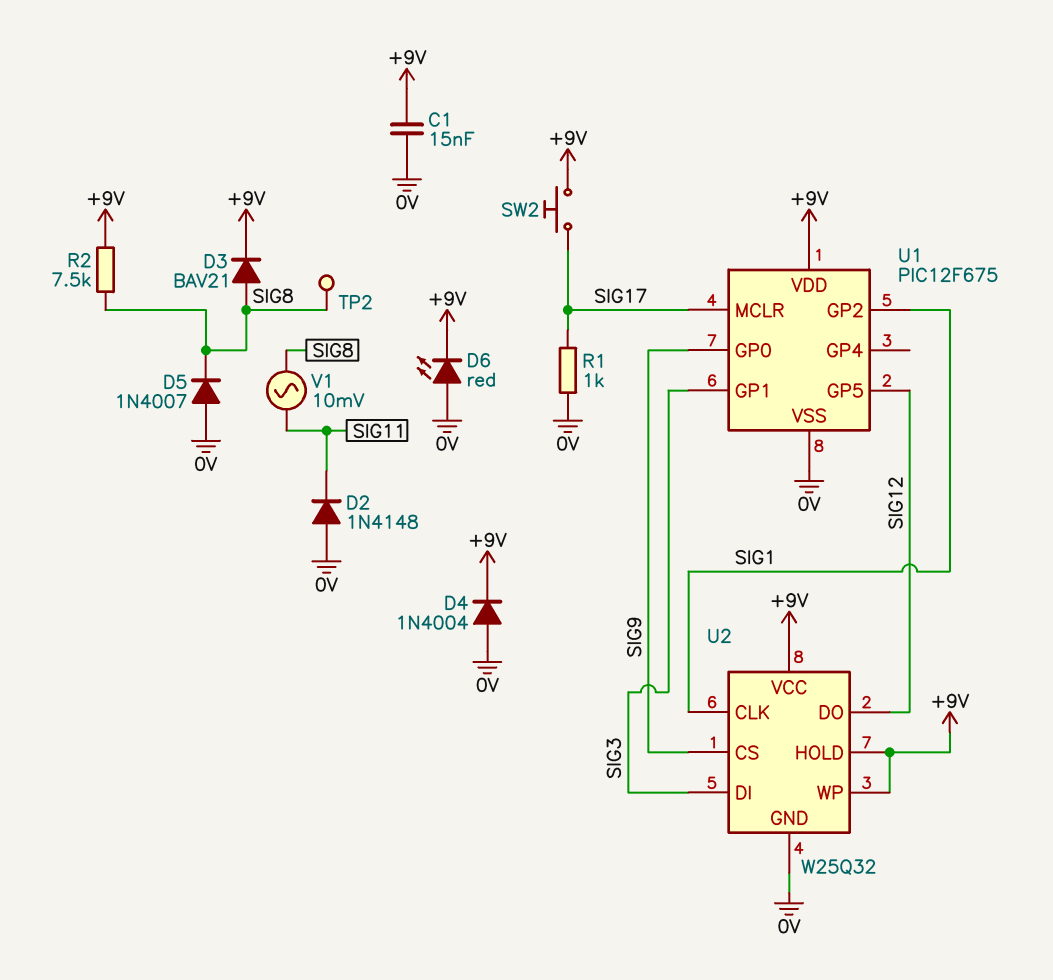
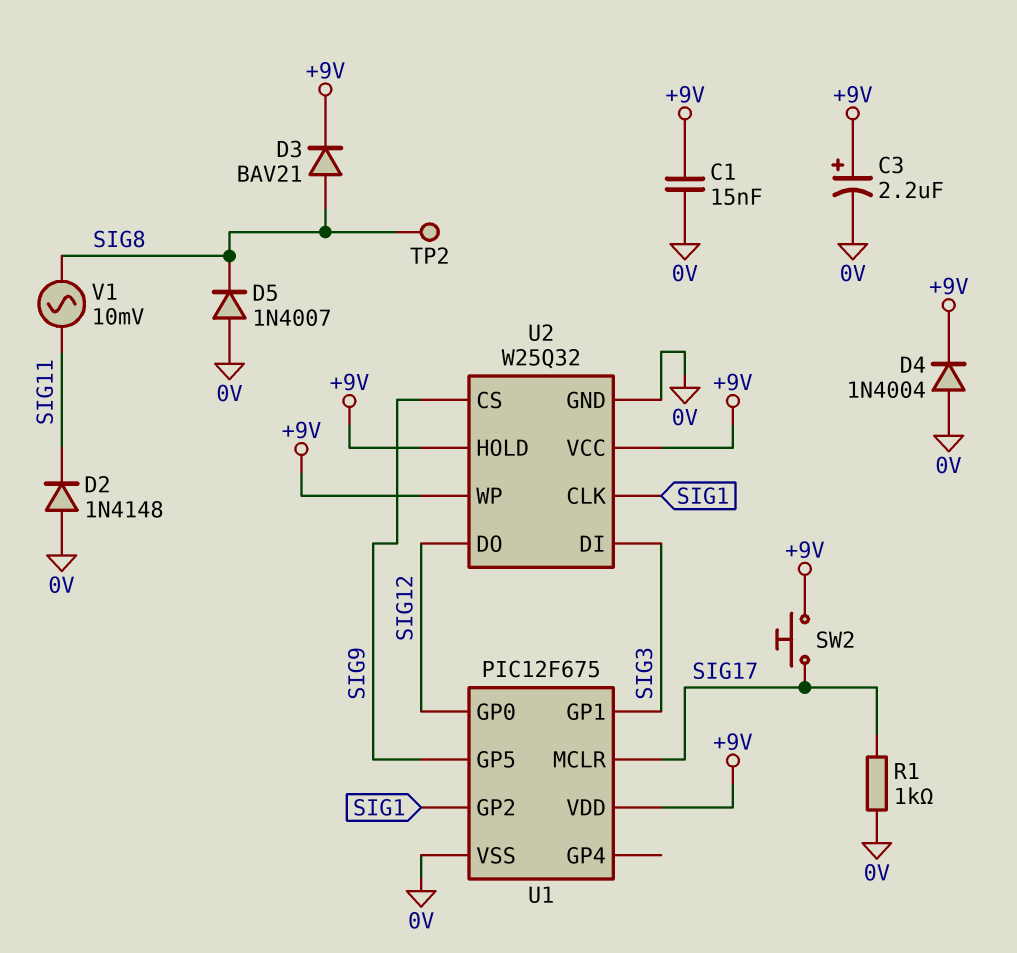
C3: none -> 2.2uF (plus +9V, minus 0V)
D6: LED red (A 0V, K +9V) -> none
R2: 7.5k (+9V, SIG8) -> none
U1 pin GP0: SIG9 -> SIG12
U1 pin GP5: SIG12 -> SIG9

